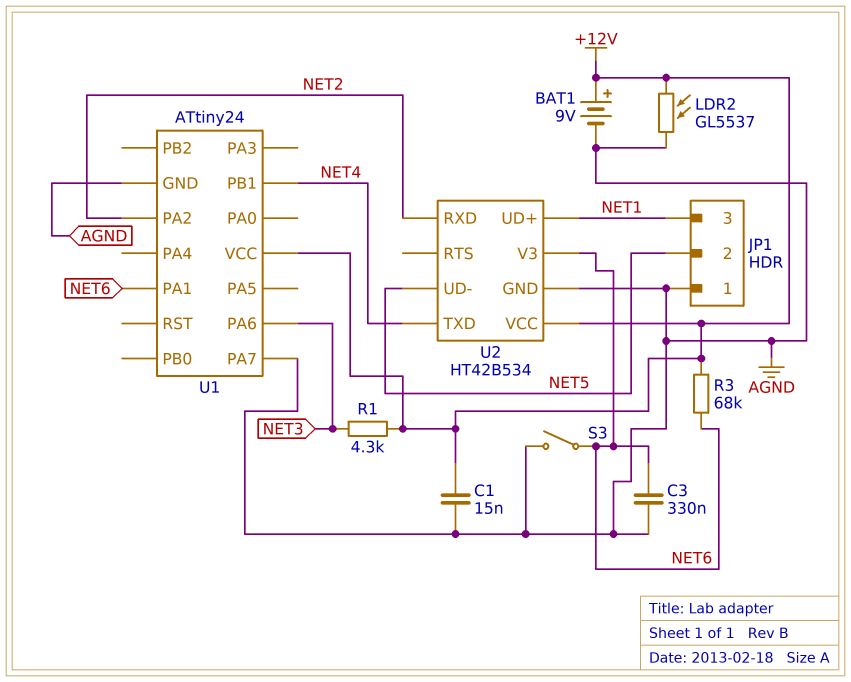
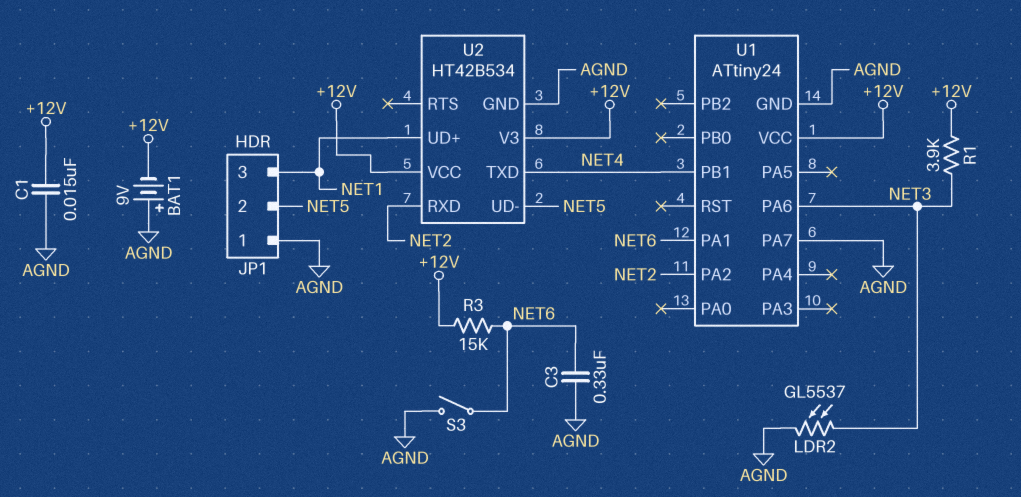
BAT1: 9V (plus +12V, minus AGND) -> 9V (plus AGND, minus +12V)
LDR2: GL5537 (+12V, AGND) -> GL5537 (AGND, NET3)
R1: 4.3k (+12V, NET3) -> 3.9k (+12V, NET3)
R3: 68k (+12V, NET6) -> 15k (+12V, NET6)
U2 pin V3: NET6 -> +12V

